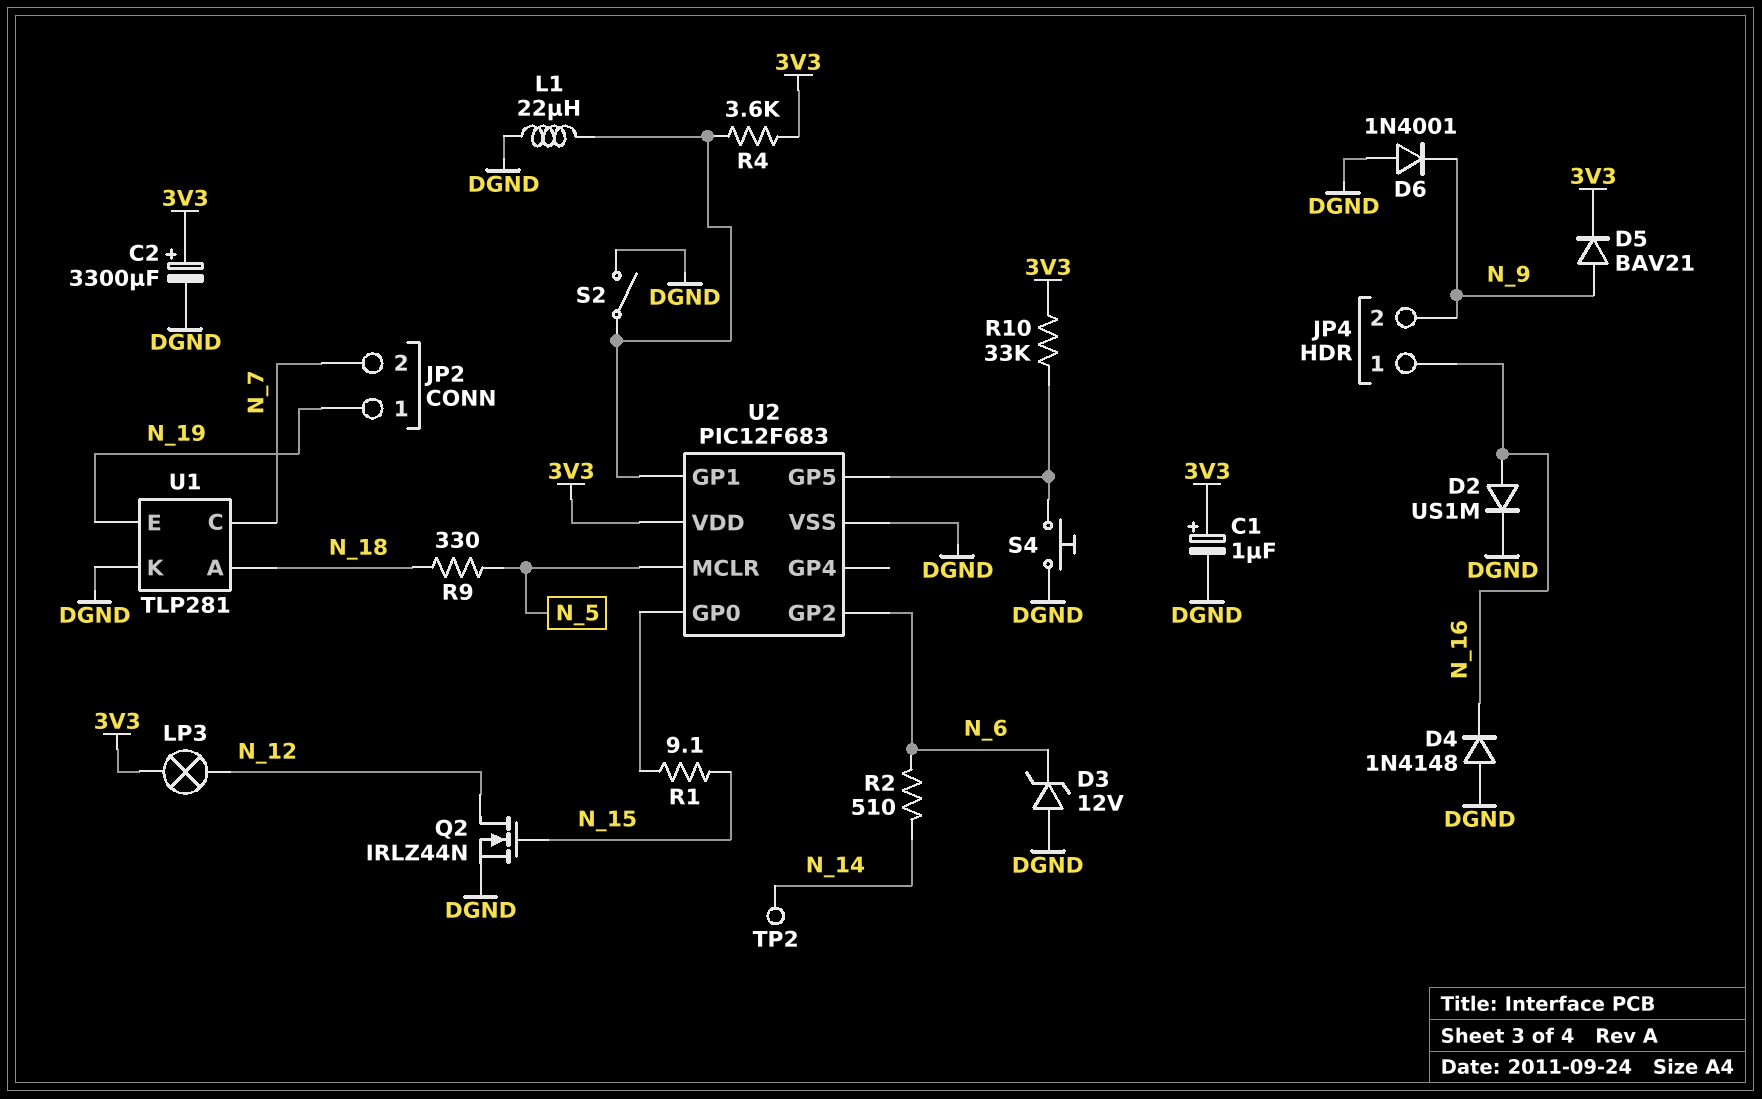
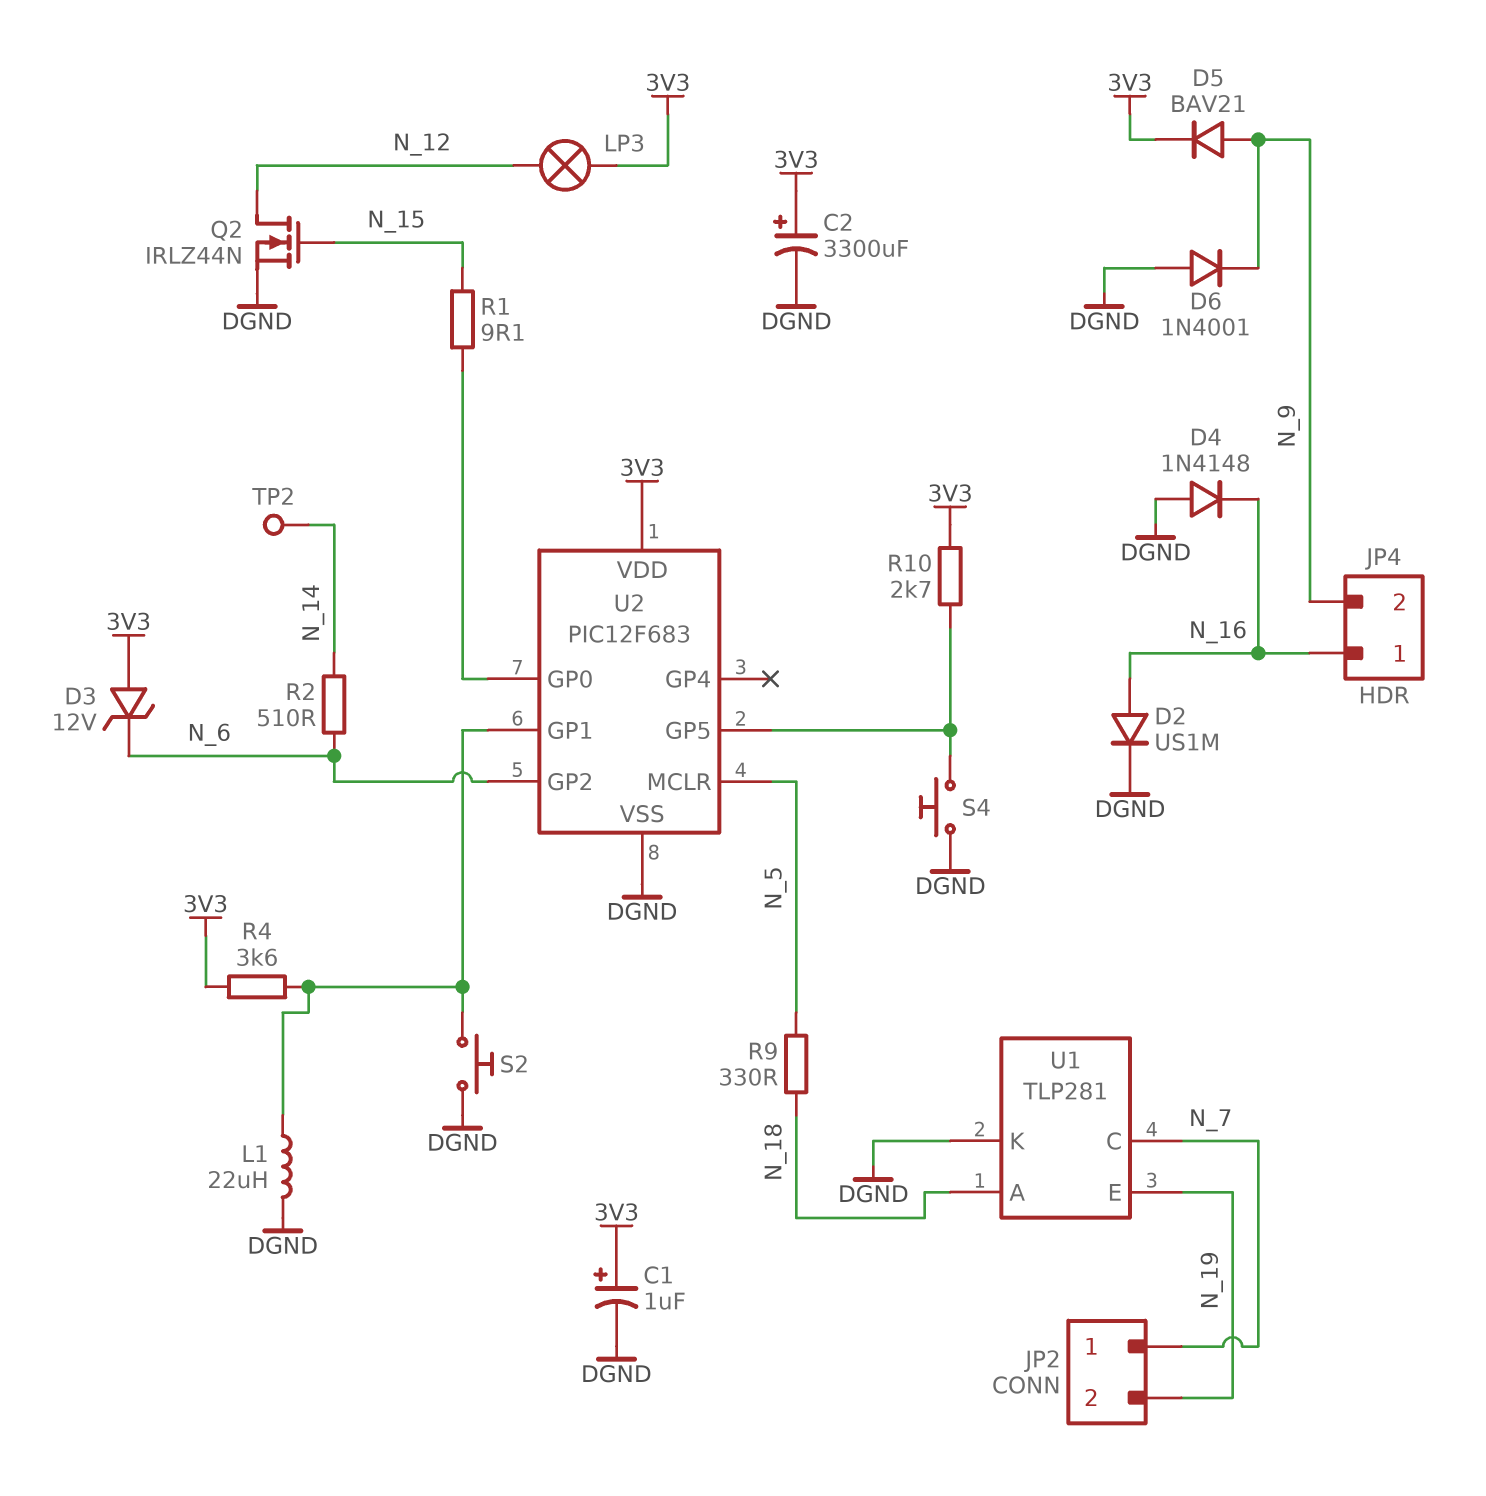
D3: zener 12V (A DGND, K N_6) -> zener 12V (A 3V3, K N_6)
JP2 pin 1: N_19 -> N_7
JP2 pin 2: N_7 -> N_19
R10: 33k (3V3, U2/GP5) -> 2.7k (3V3, U2/GP5)
S2: switch (DGND, U2/GP1) -> button (DGND, U2/GP1)

